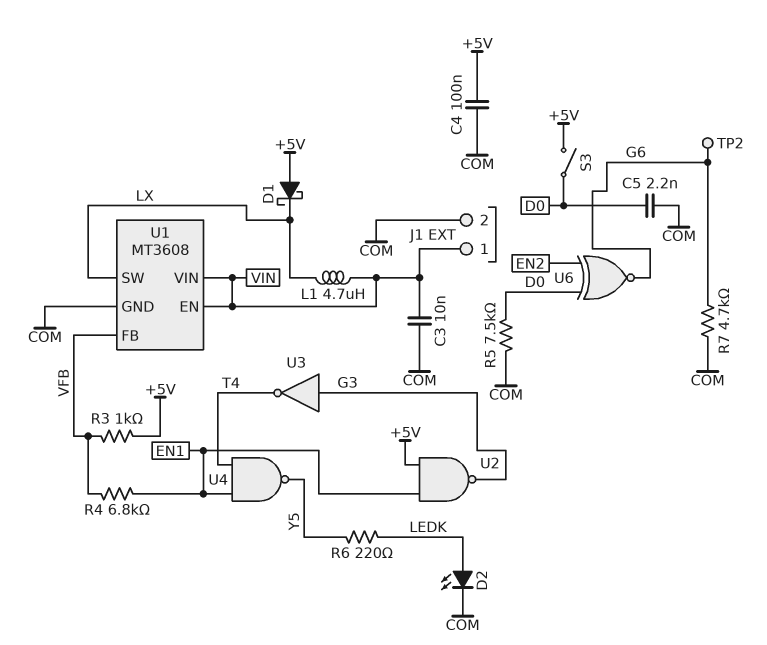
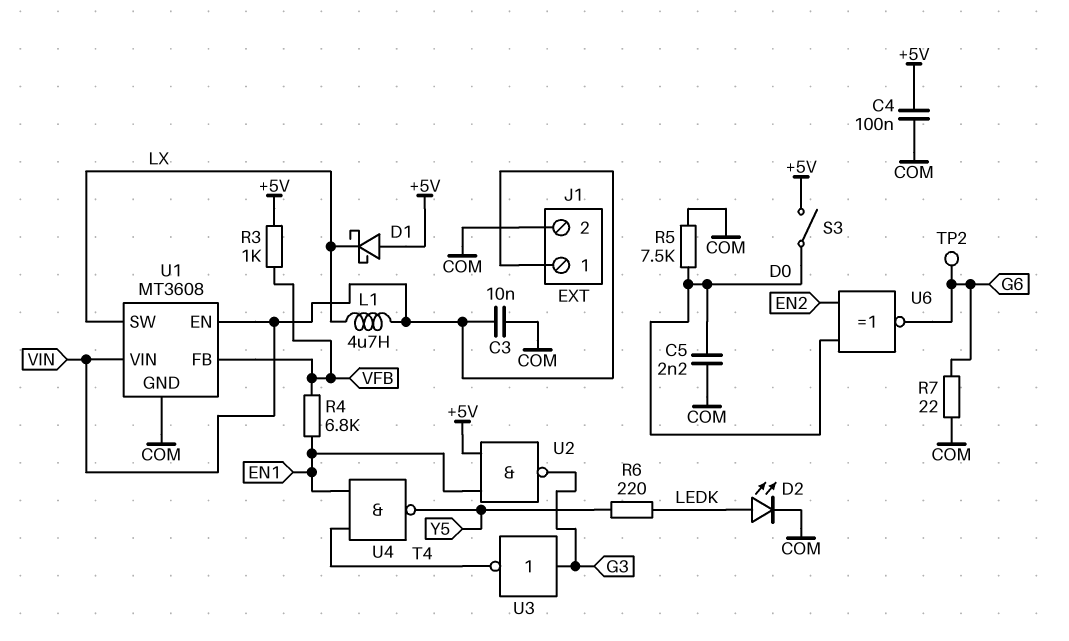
R7: 4.7k (COM, G6) -> 22 (COM, G6)

